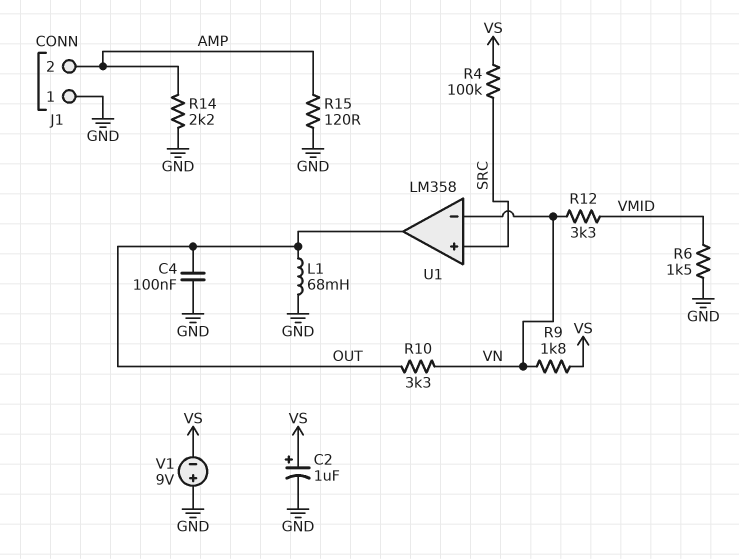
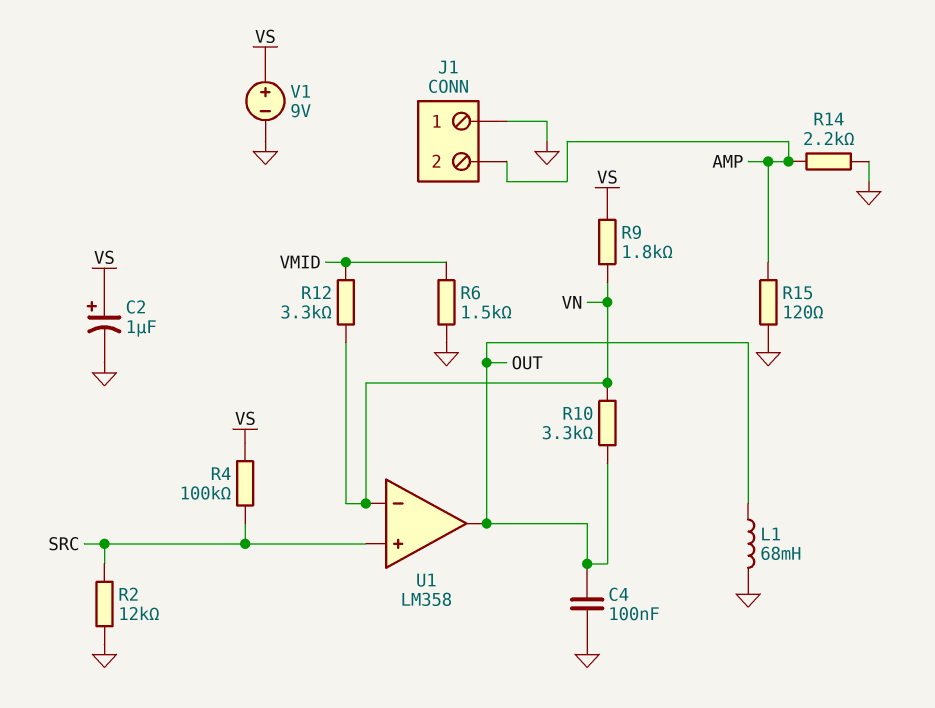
R2: none -> 12k (GND, SRC)
V1: 9V (plus GND, minus VS) -> 9V (plus VS, minus GND)

